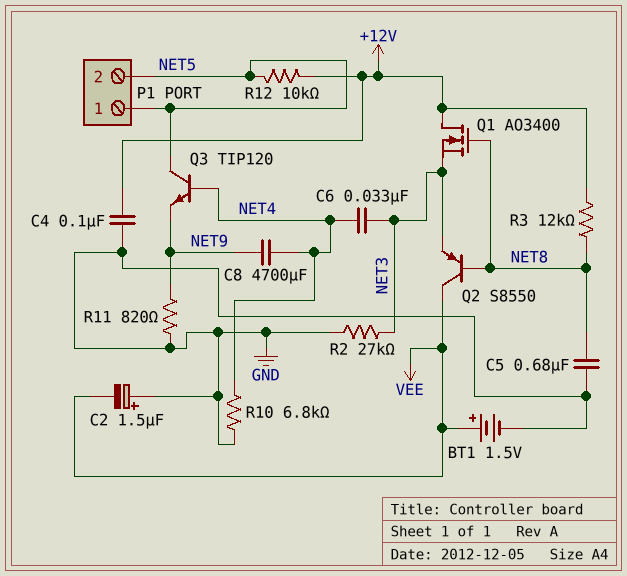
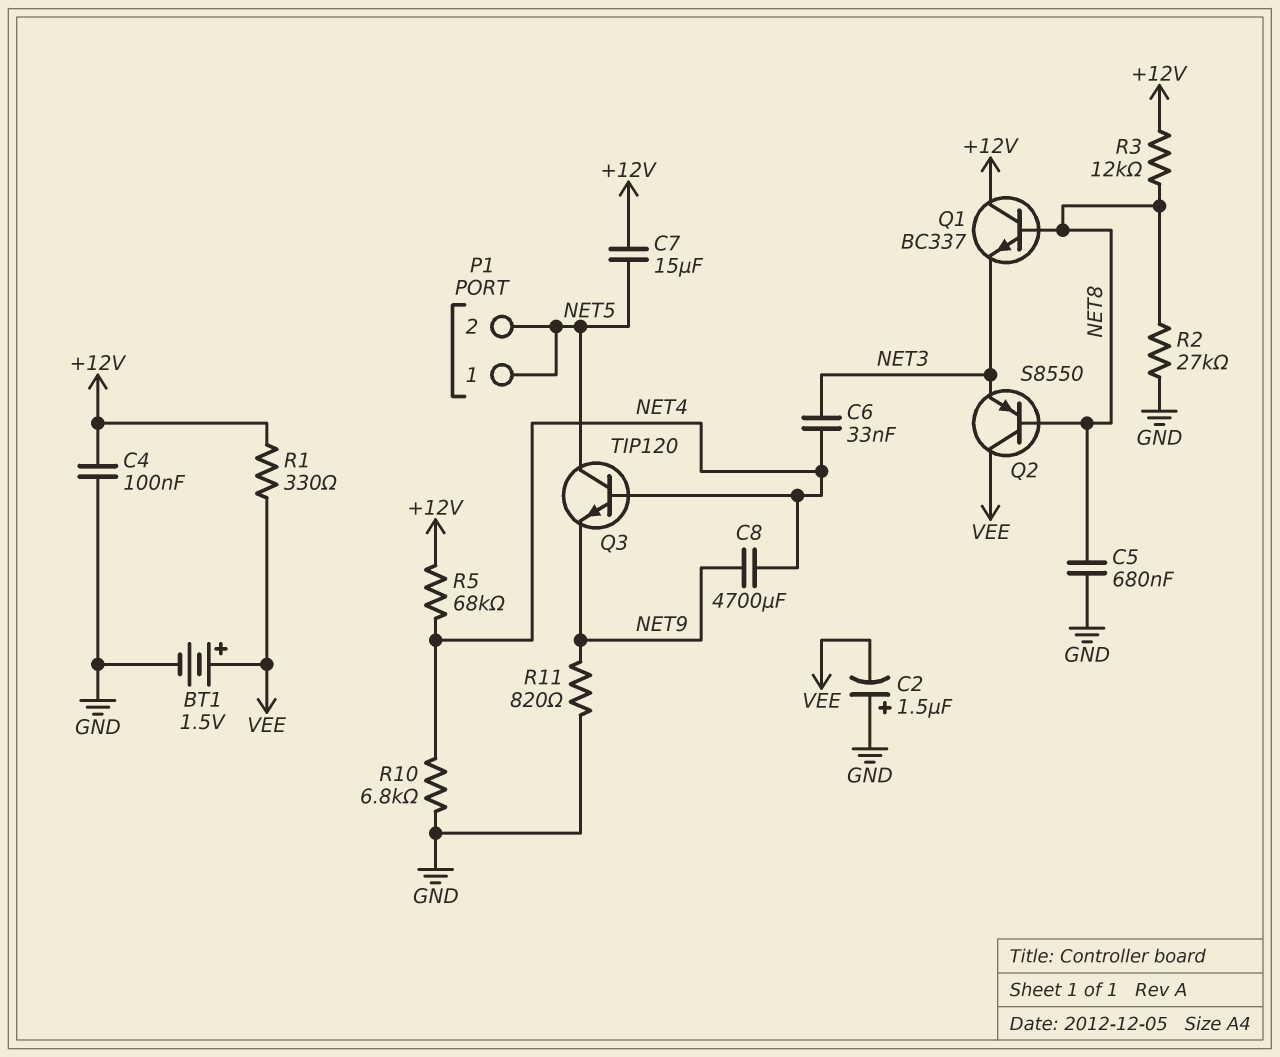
C7: none -> 15uF (+12V, NET5)
Q1: NMOS AO3400 (G NET8, D +12V, S NET3) -> NPN BC337 (B NET8, C +12V, E NET3)
R1: none -> 330 (+12V, VEE)
R2: 27k (GND, NET3) -> 27k (GND, NET8)
R5: none -> 68k (+12V, NET4)
R12: 10k (+12V, NET5) -> none

